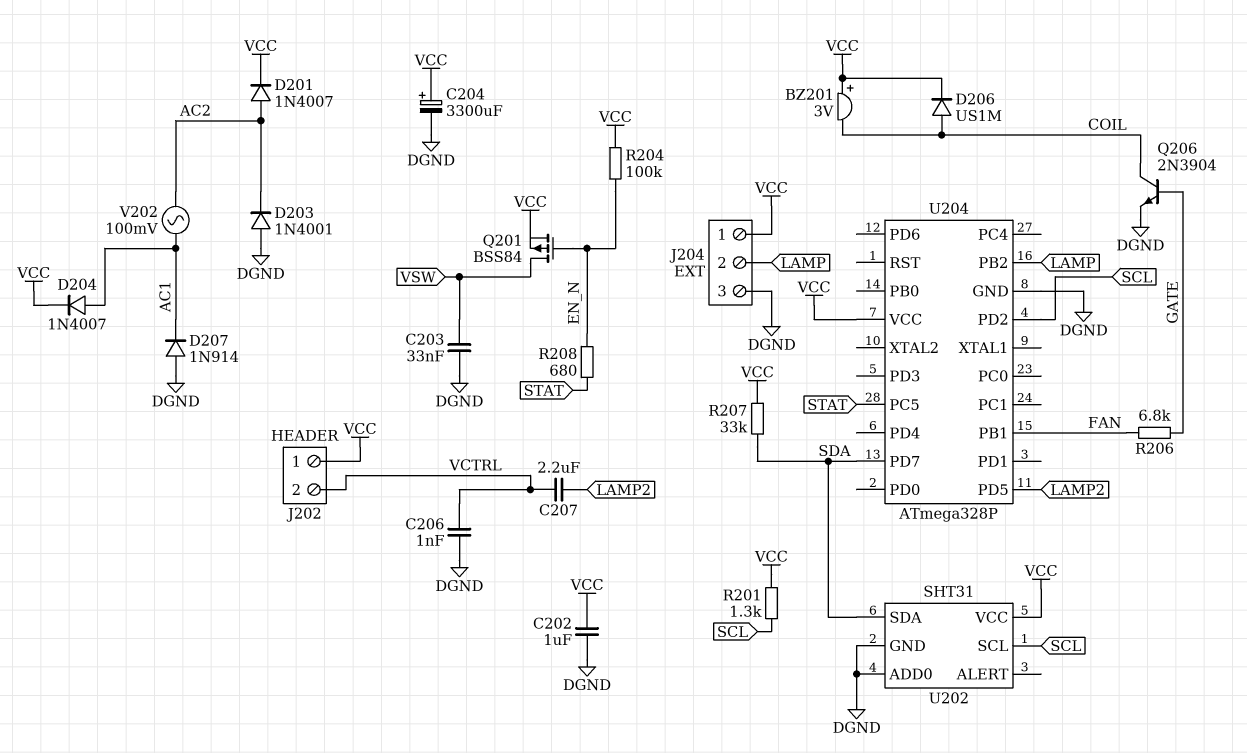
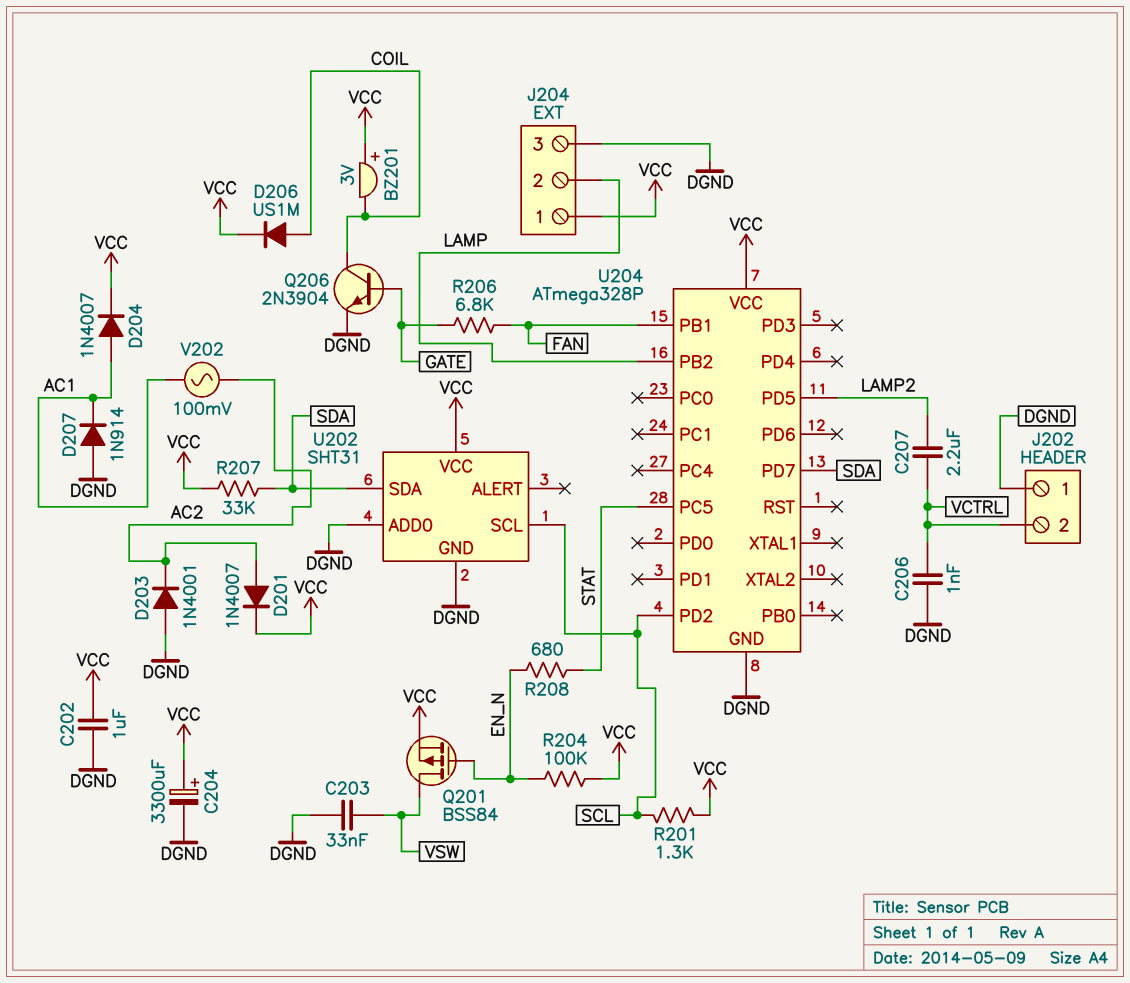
J202 pin 1: VCC -> DGND

